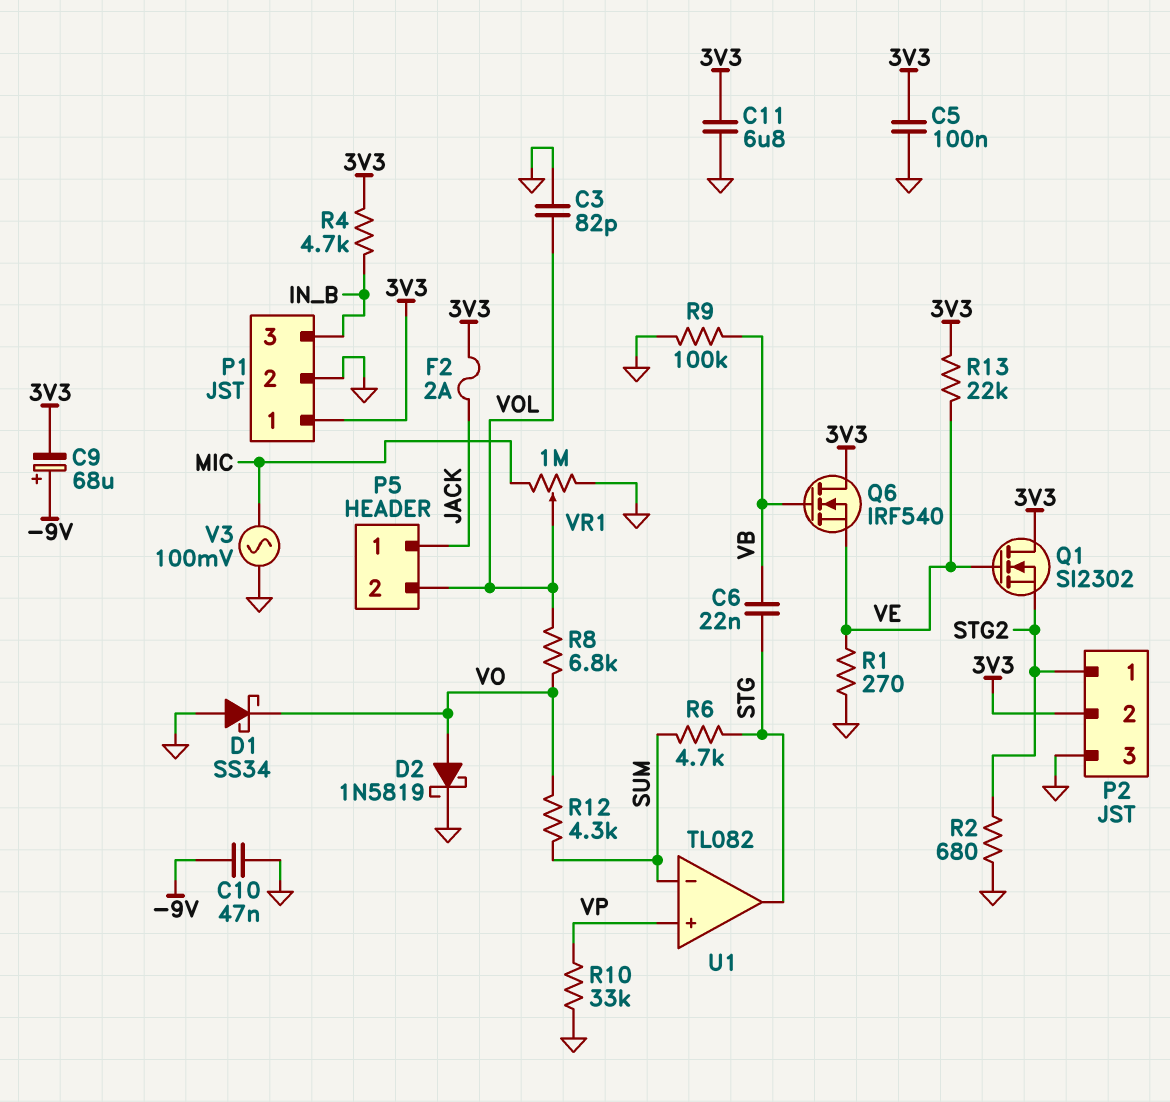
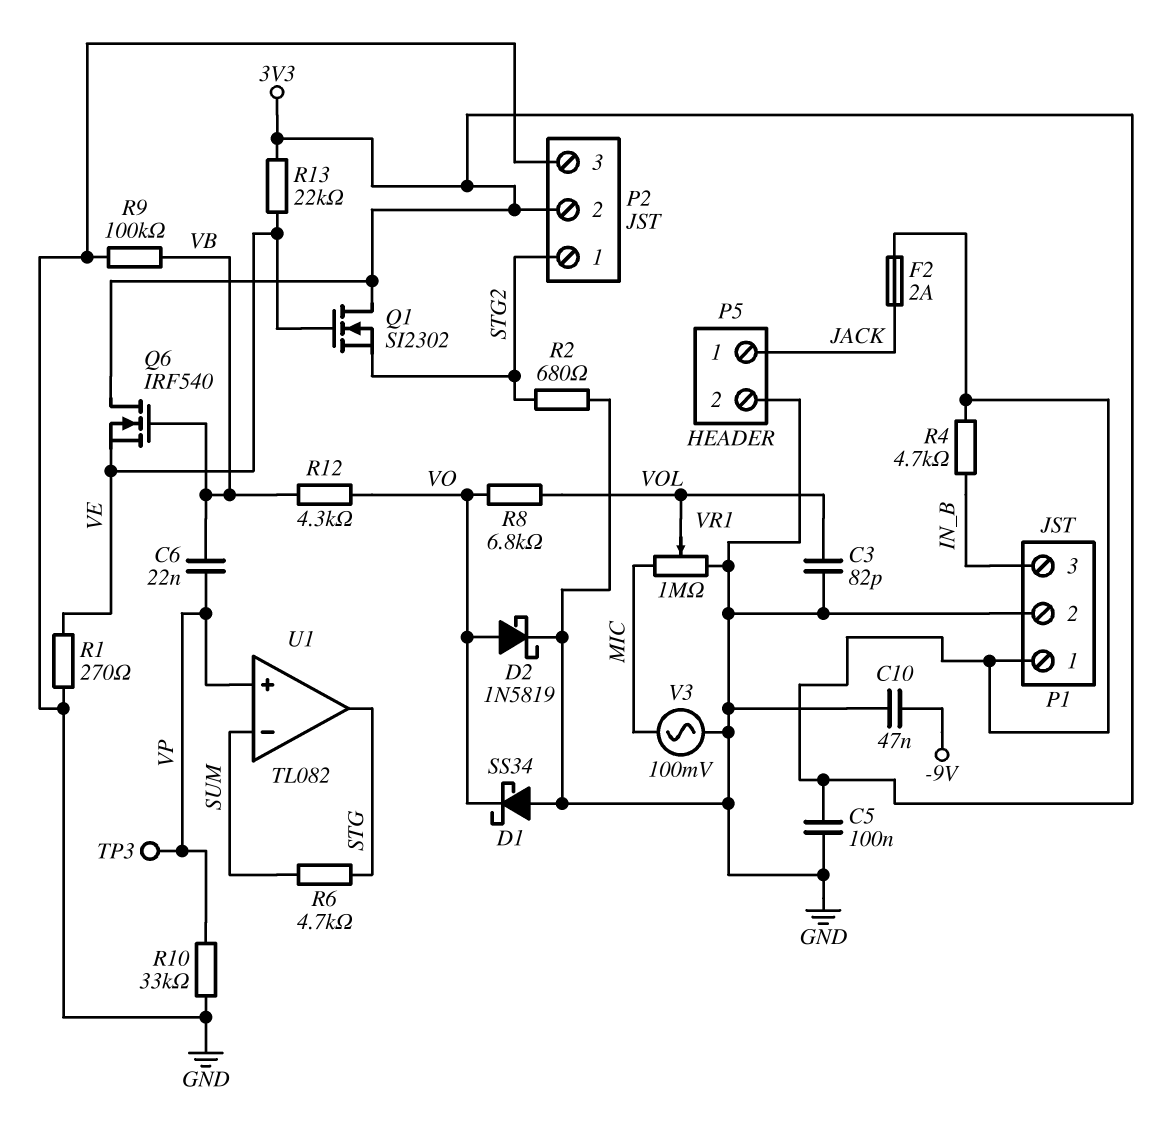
C6: 22nF (STG, VB) -> 22nF (VB, VP)
C9: 68uF (plus -9V, minus 3V3) -> none
C11: 6.8uF (3V3, GND) -> none
P5 pin 2: VOL -> GND
R12: 4.3k (SUM, VO) -> 4.3k (VB, VO)
TP3: none -> test point (VP)

